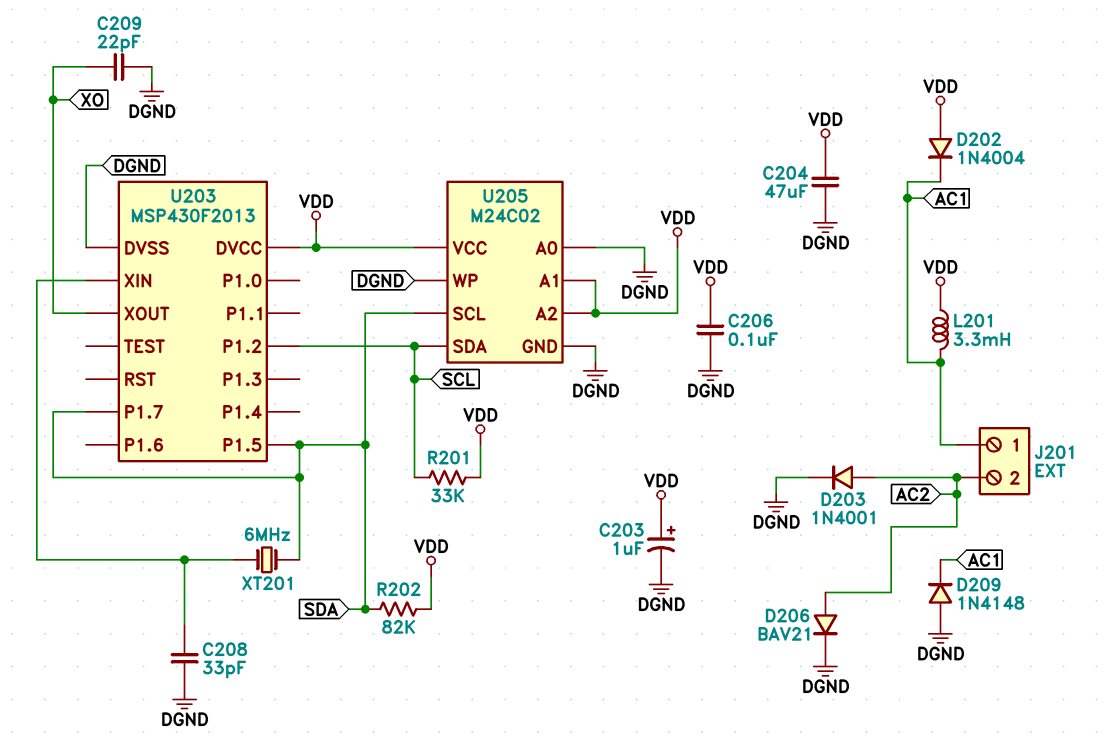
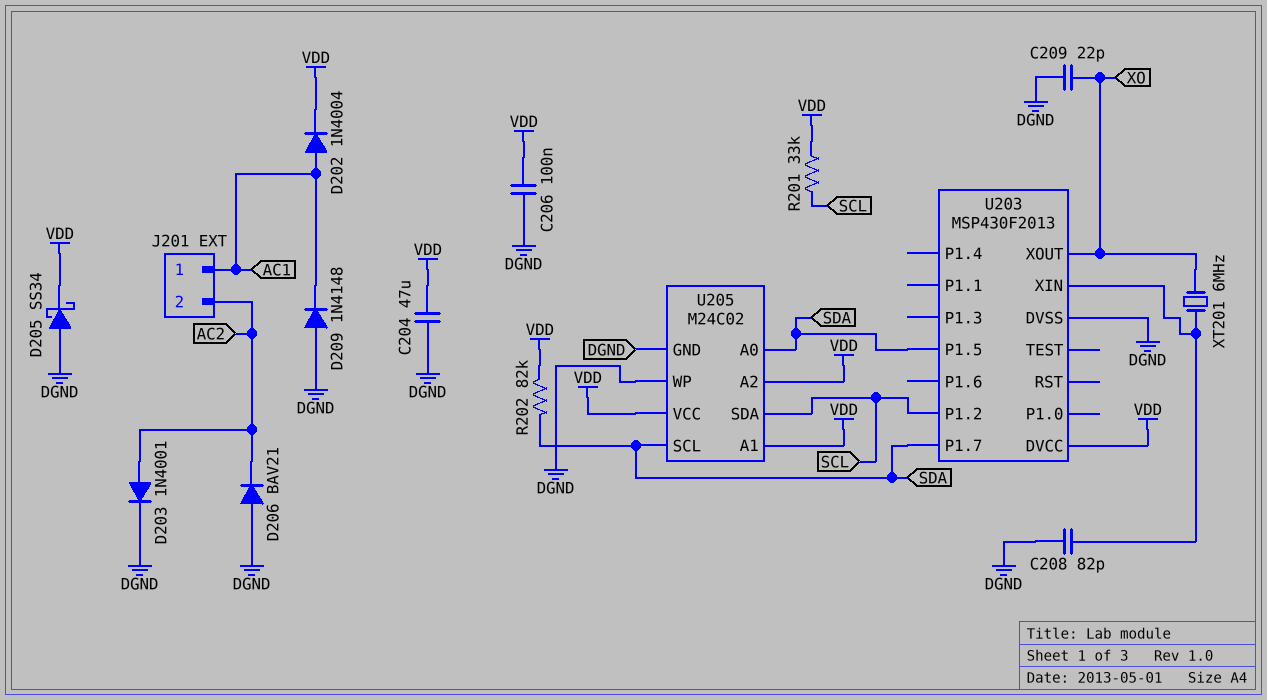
C203: 1uF (plus VDD, minus DGND) -> none
C208: 33pF (DGND, U203/XIN) -> 82pF (DGND, U203/XIN)
D202: diode 1N4004 (A VDD, K AC1) -> diode 1N4004 (A AC1, K VDD)
D205: none -> schottky SS34 (A DGND, K VDD)
D206: diode BAV21 (A AC2, K DGND) -> diode BAV21 (A DGND, K AC2)
L201: 3.3mH (AC1, VDD) -> none
U205 pin A0: DGND -> SDA
XT201: 6MHz (SDA, U203/XIN) -> 6MHz (U203/XIN, XO)

